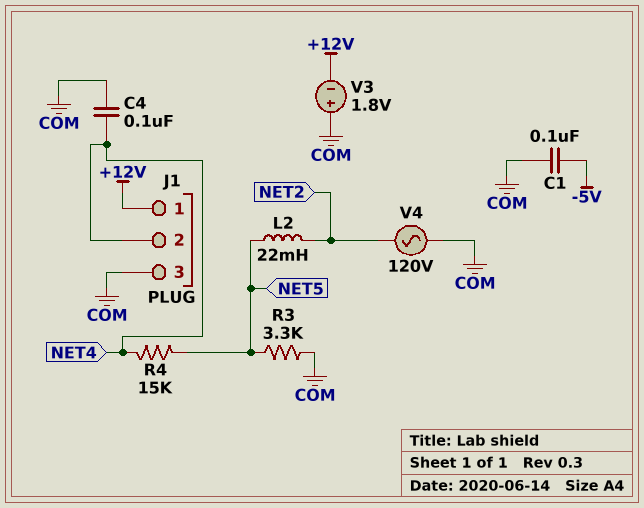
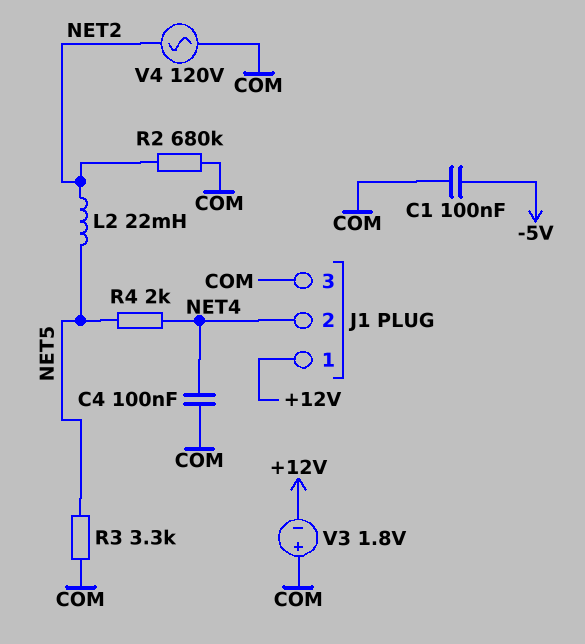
R2: none -> 680k (COM, NET2)
R4: 15k (NET4, NET5) -> 2k (NET4, NET5)

